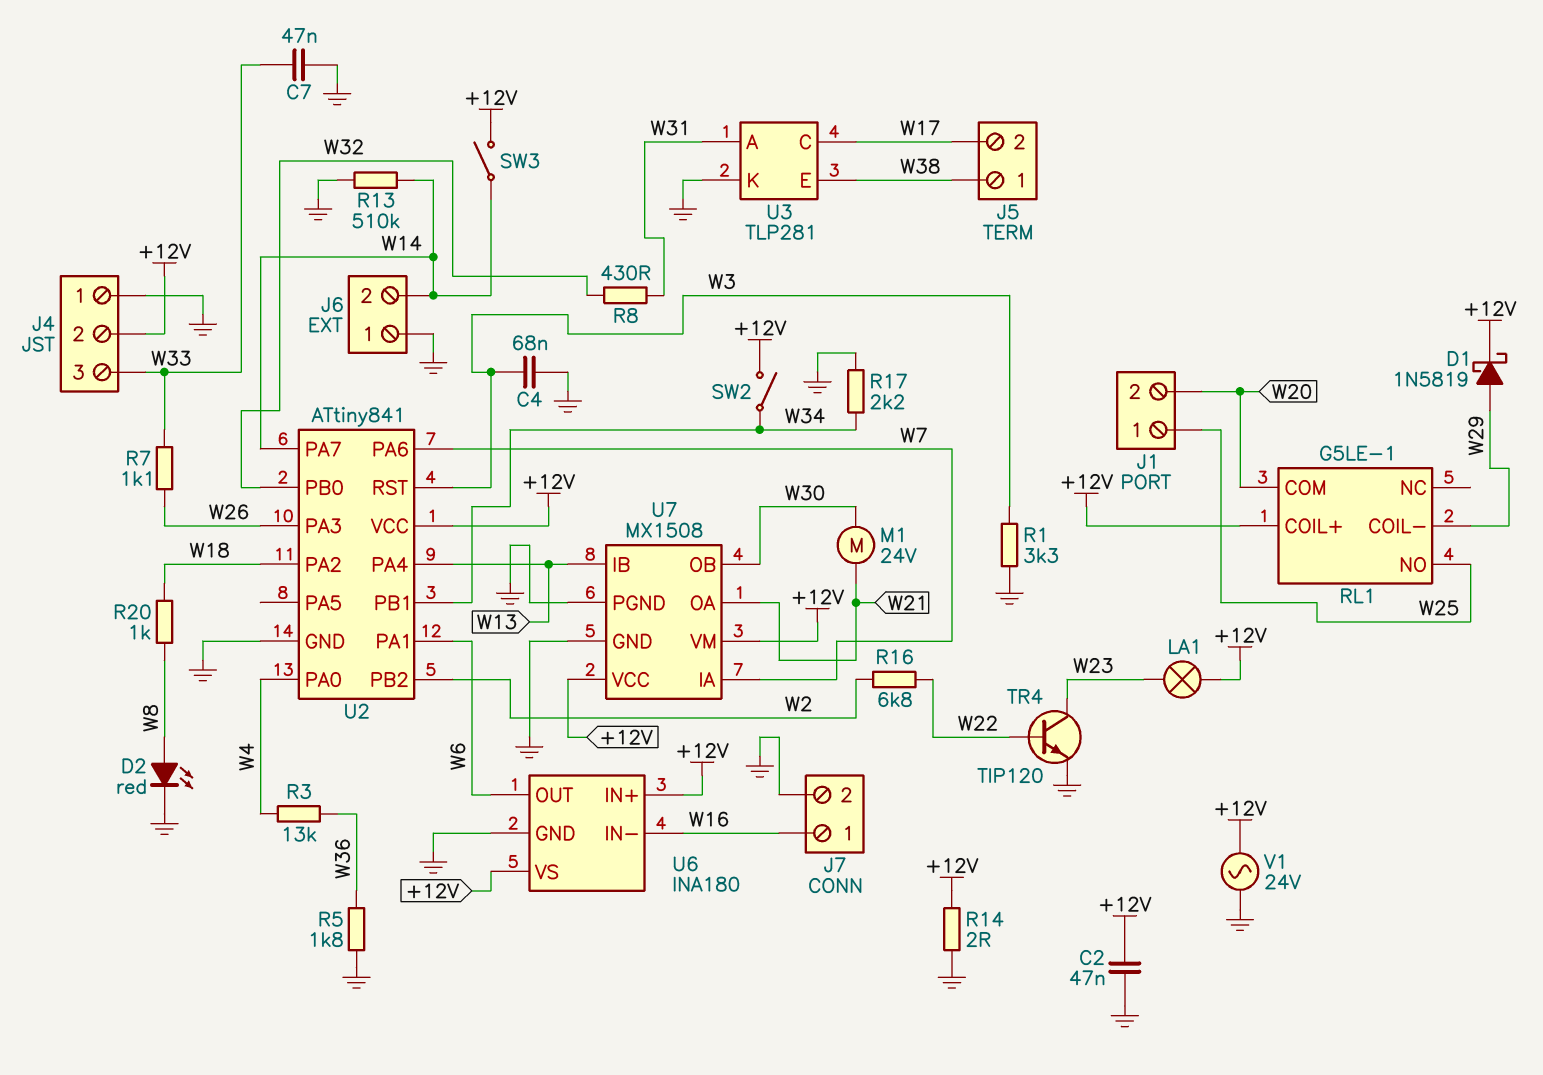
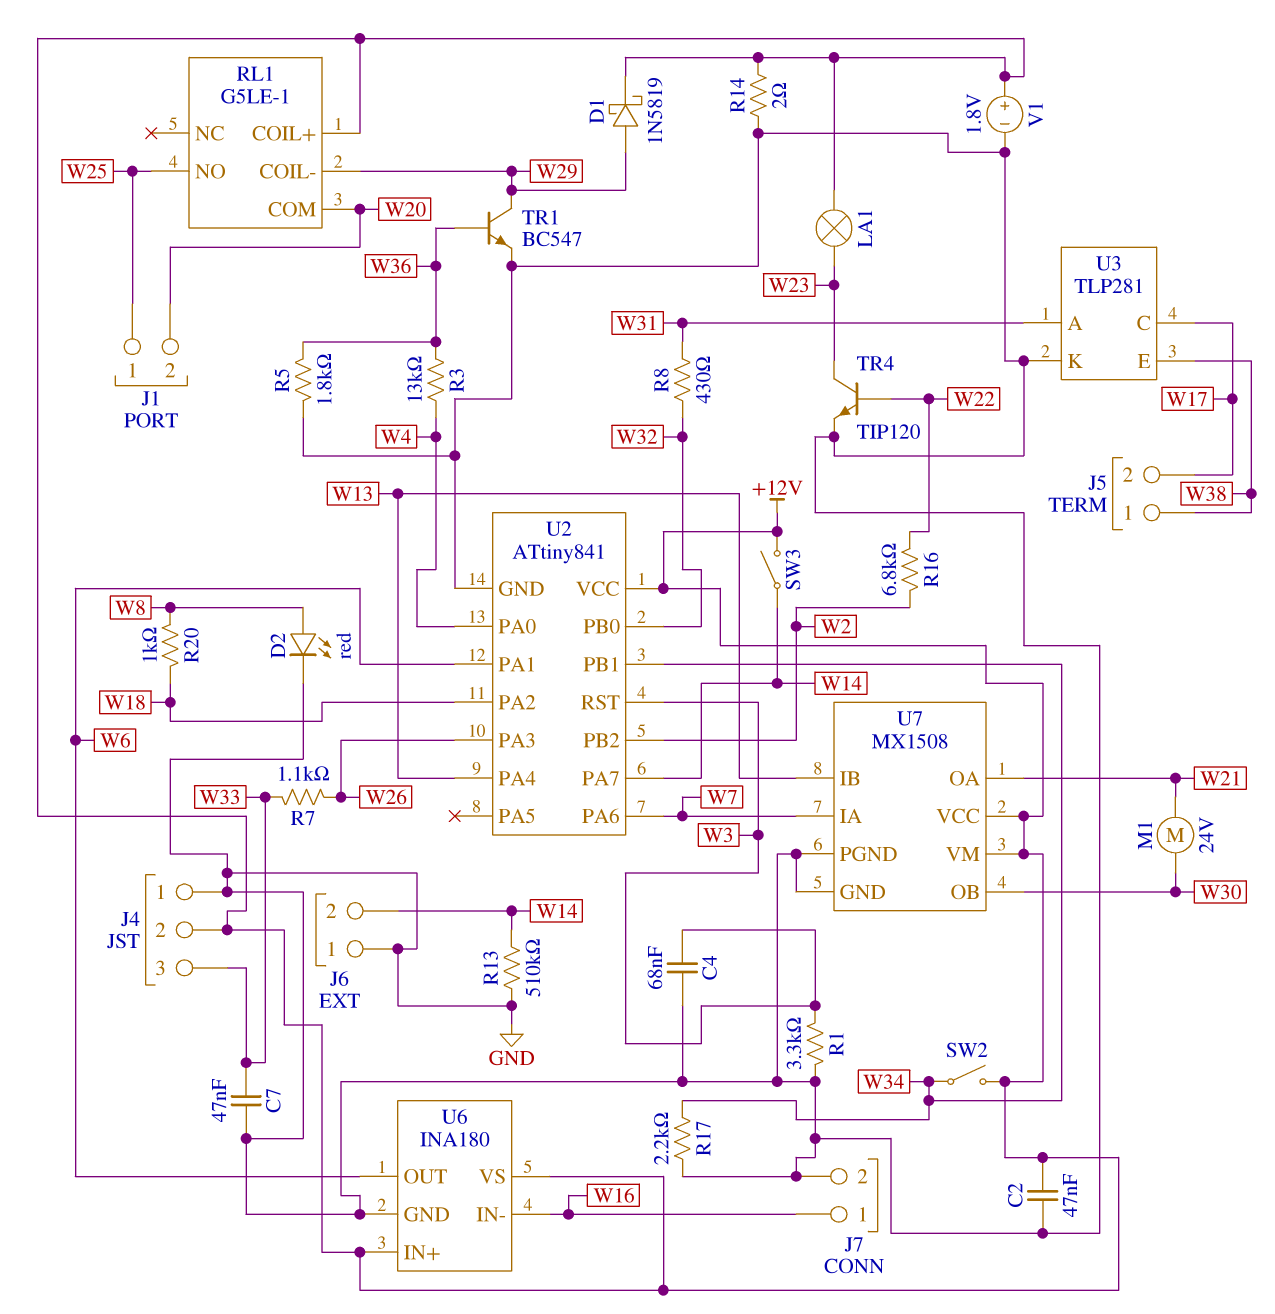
TR1: none -> NPN BC547 (B W36, C W29, E GND)
V1: AC 24V (+12V, GND) -> 1.8V (plus +12V, minus GND)

